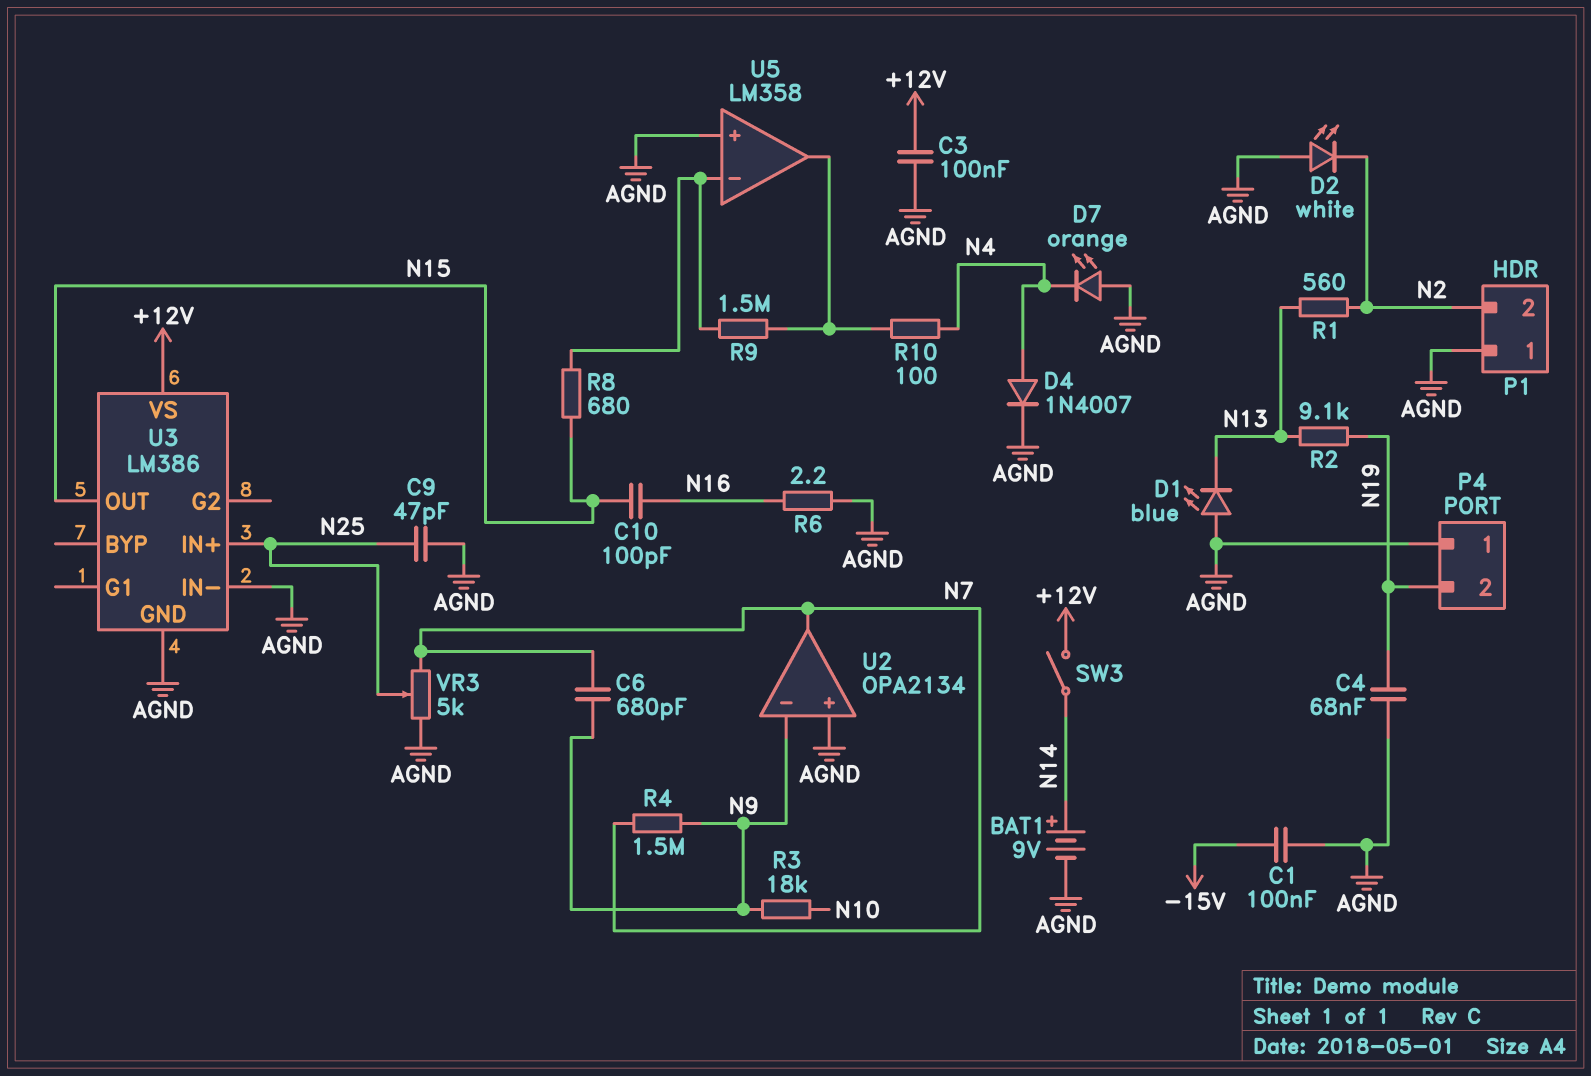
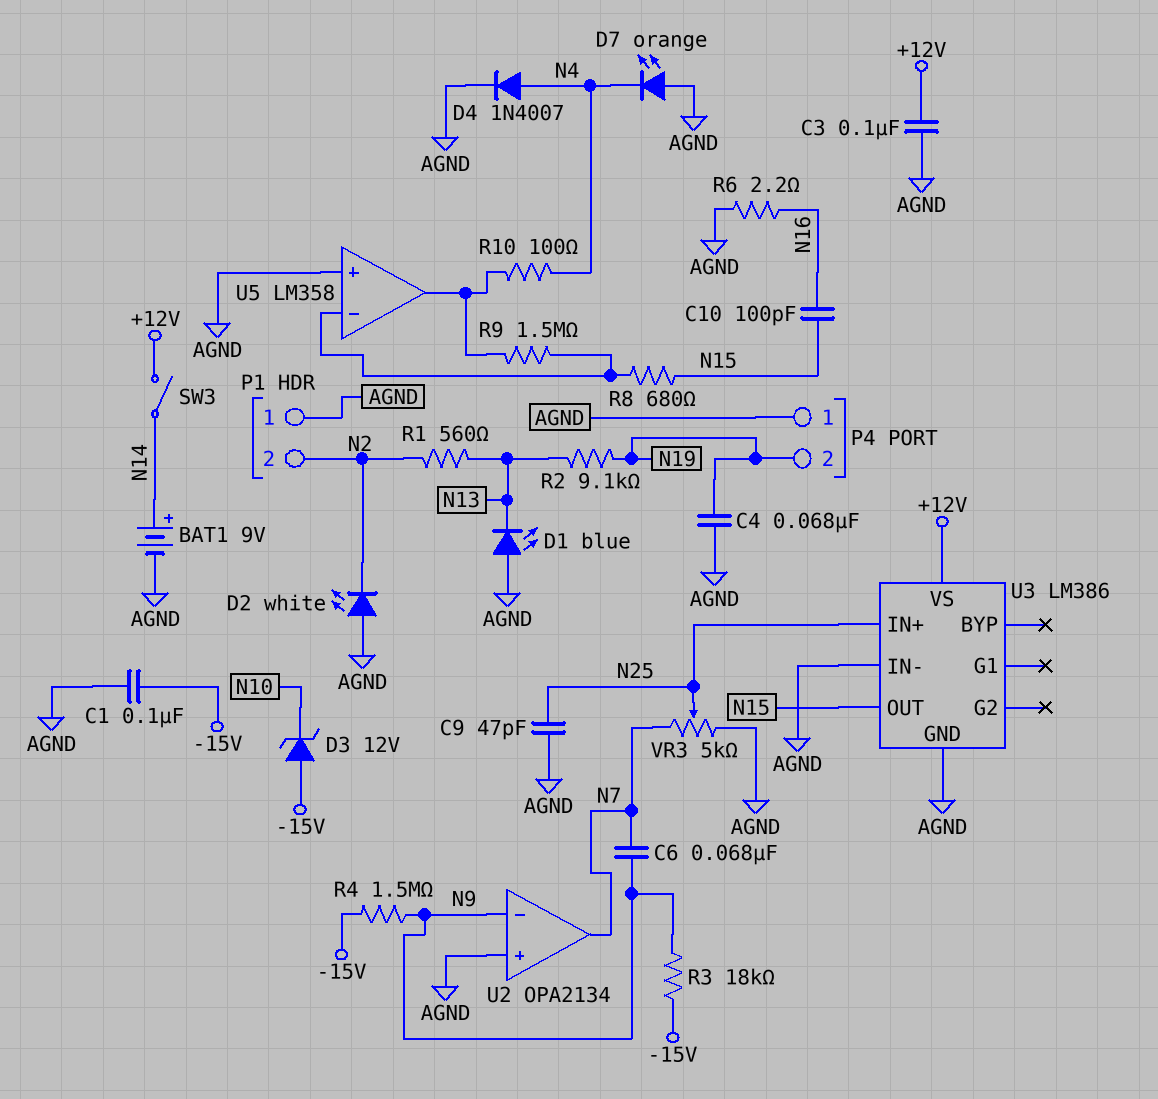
C6: 680pF (N7, N9) -> 68nF (N7, N9)
D3: none -> zener 12V (A -15V, K N10)
R3: 18k (N9, N10) -> 18k (-15V, N9)
R4: 1.5M (N7, N9) -> 1.5M (-15V, N9)

